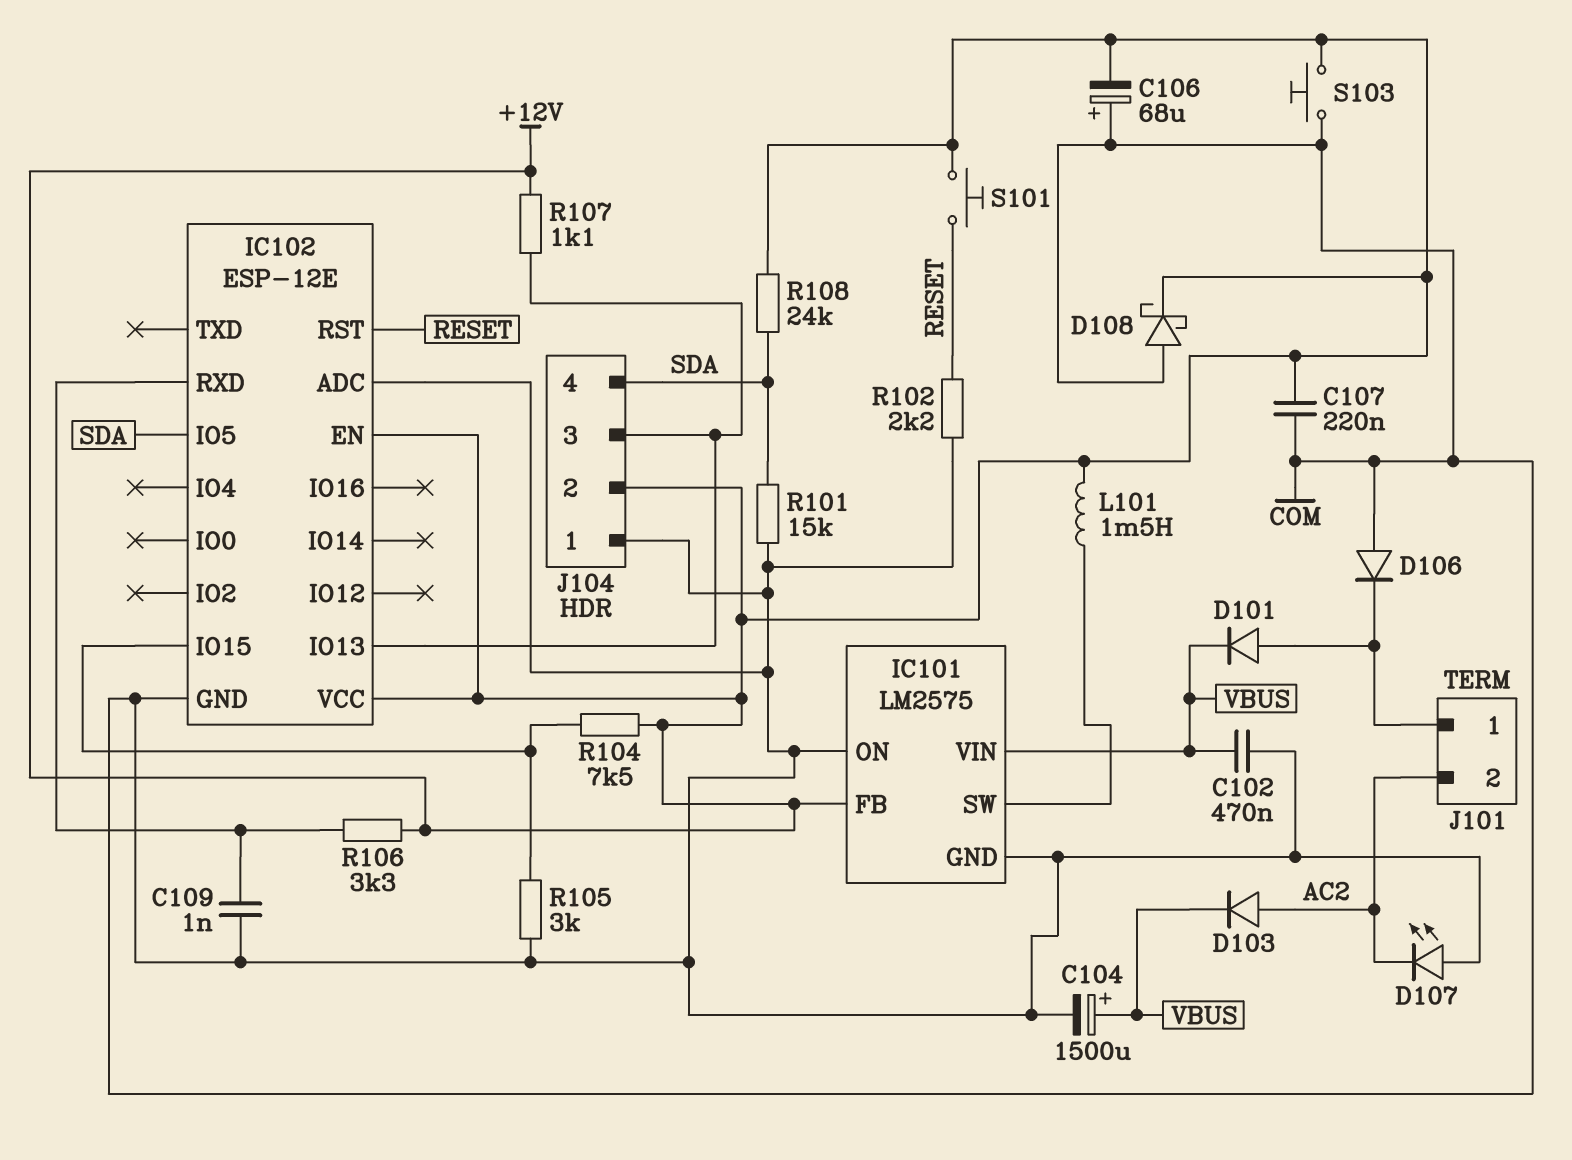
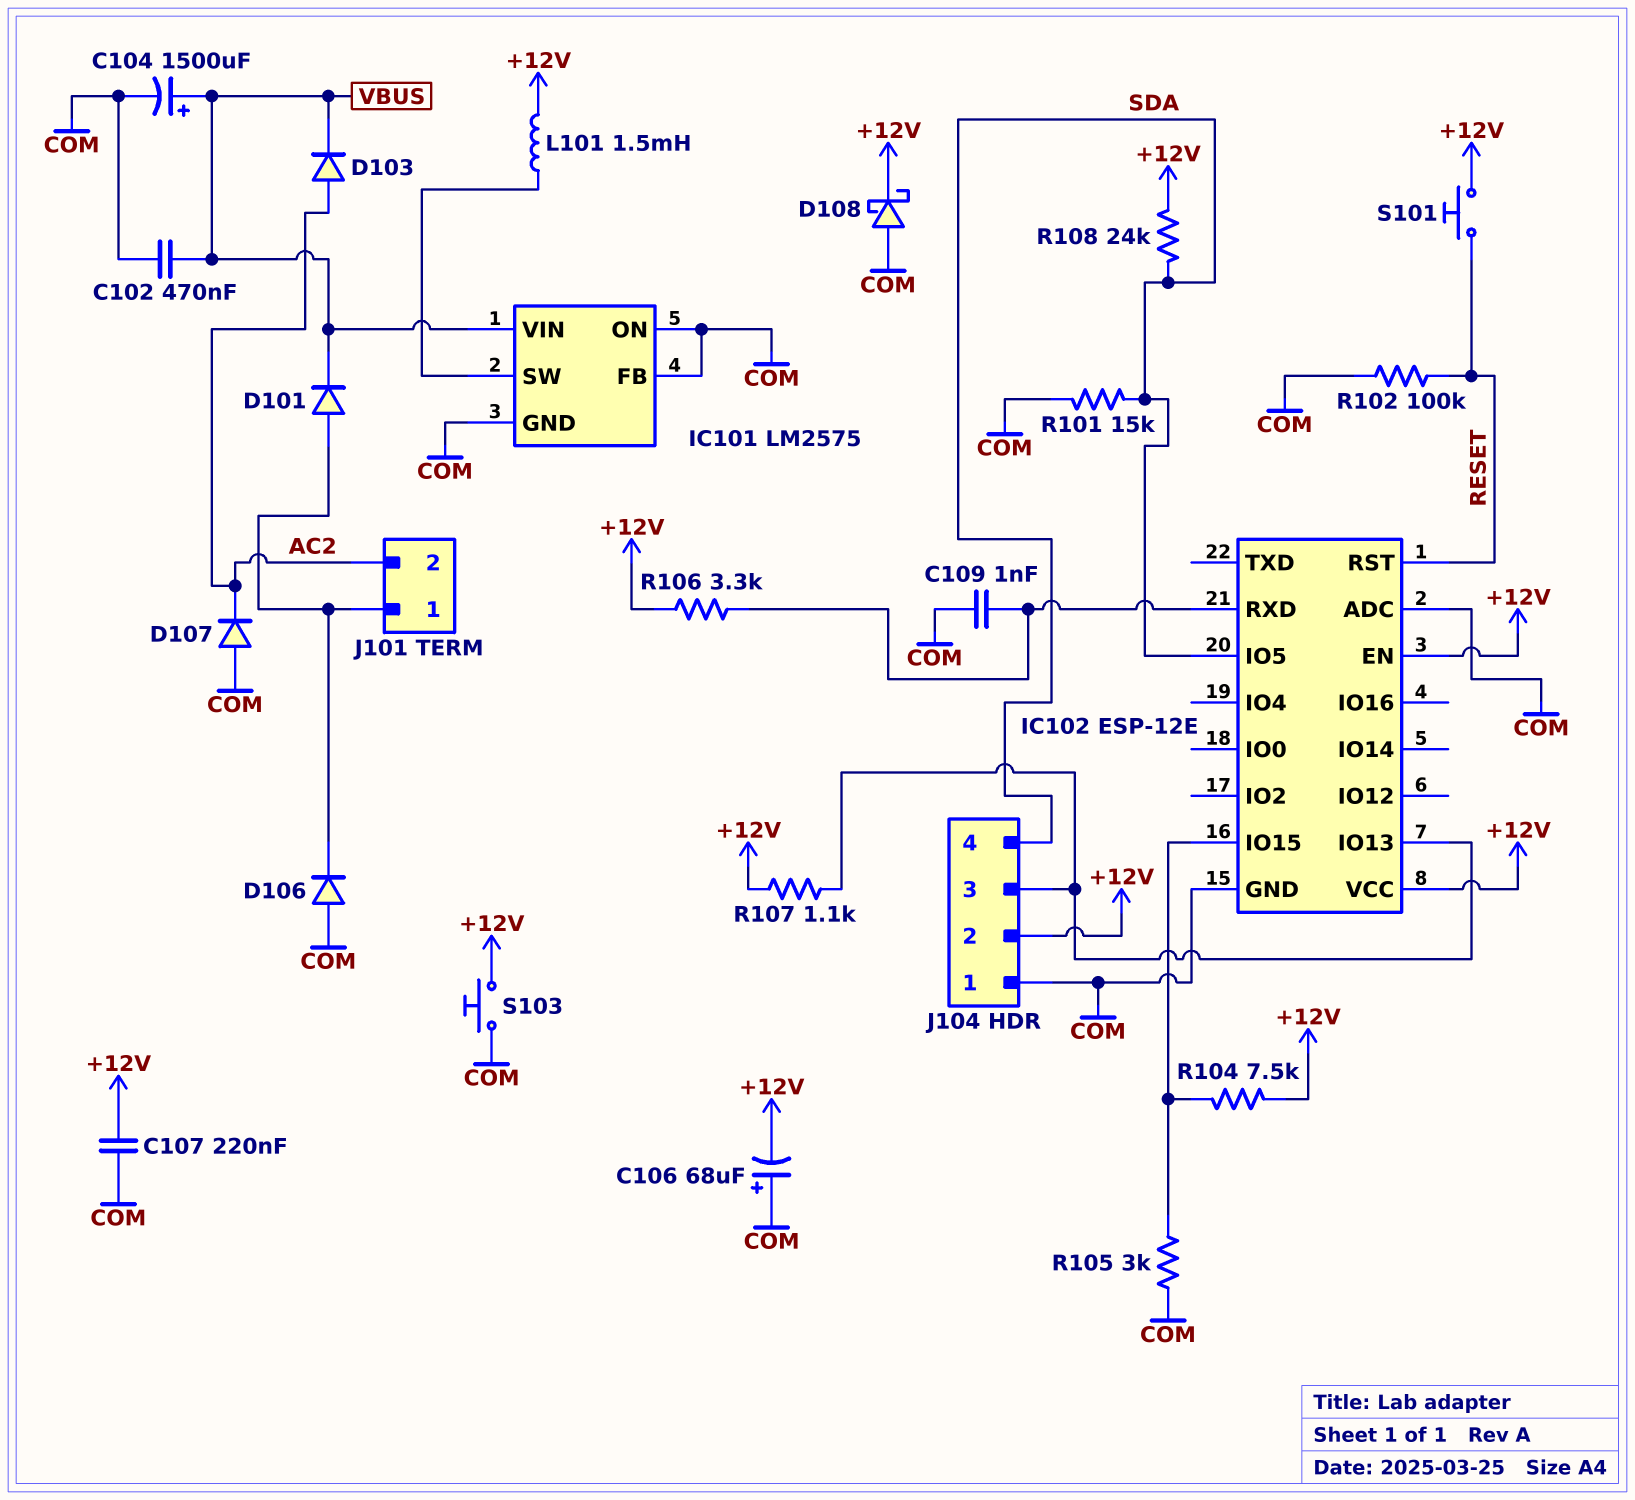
D107: LED (A COM, K AC2) -> diode (A COM, K AC2)
IC101 pin FB: +12V -> COM
R102: 2.2k (COM, RESET) -> 100k (COM, RESET)

